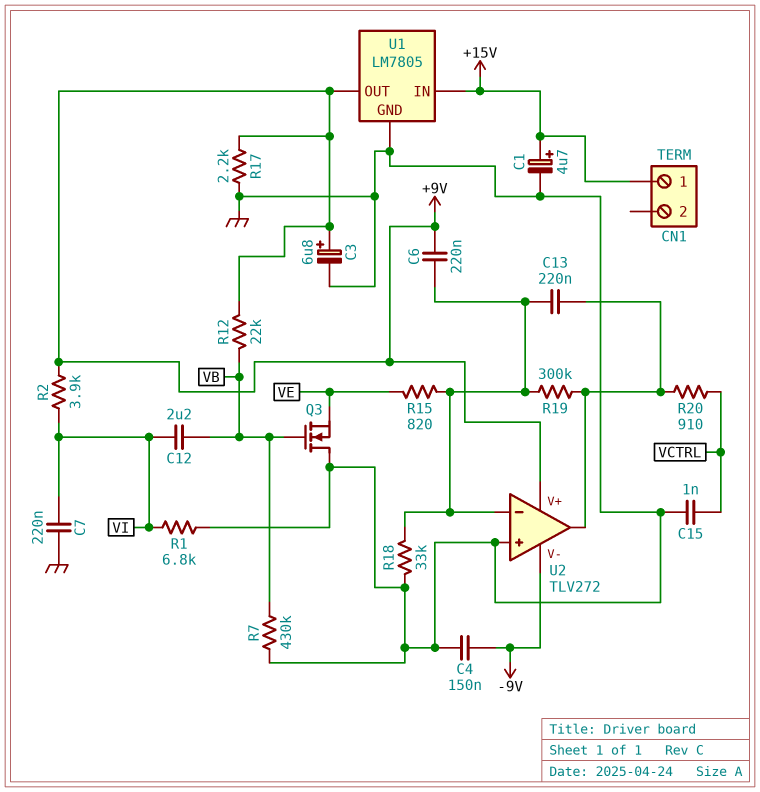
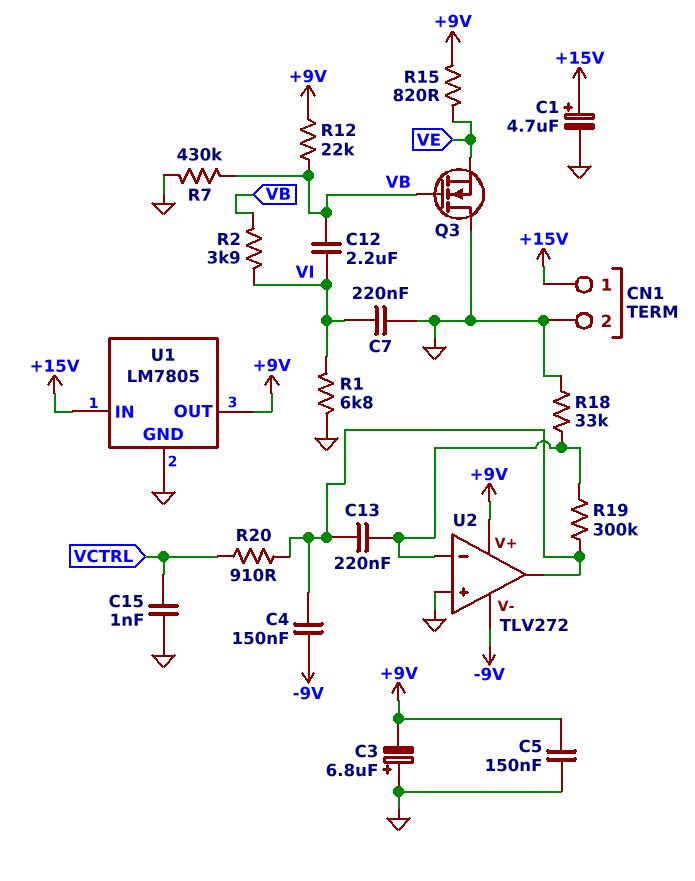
C3: 6.8uF (plus +9V, minus GND) -> 6.8uF (plus GND, minus +9V)
C4: 150nF (-9V, GND) -> 150nF (-9V, U2/out)
C5: none -> 150nF (+9V, GND)
C6: 220nF (+9V, U2/in-) -> none
CN1 pin 2: none -> GND
R2: 3.9k (+9V, VI) -> 3.9k (VB, VI)
R15: 820 (U2/in-, VE) -> 820 (+9V, VE)
R17: 2.2k (+9V, GND) -> none

